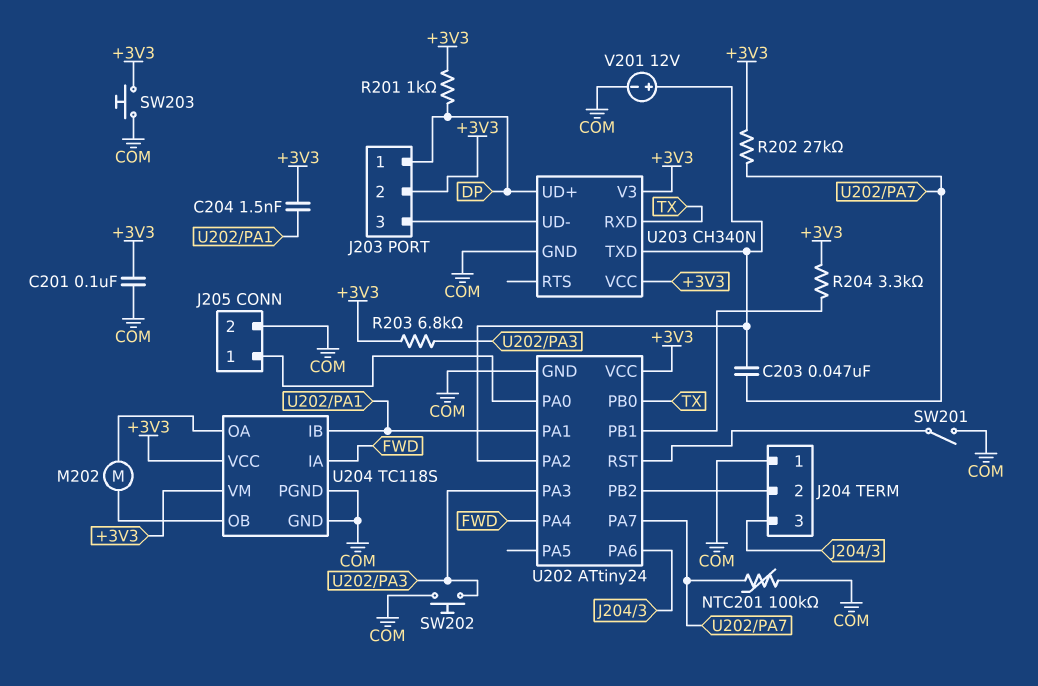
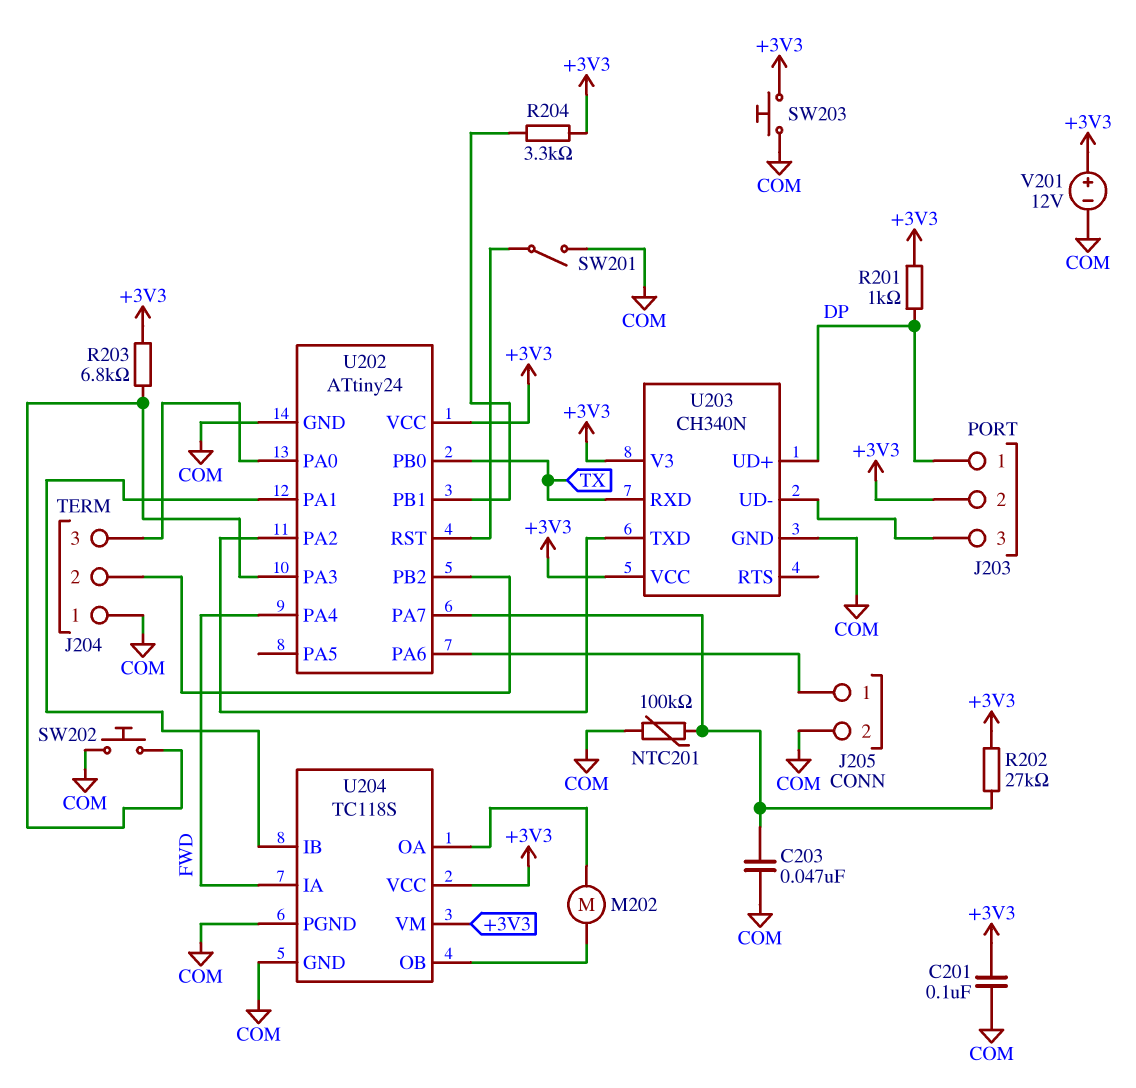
C203: 47nF (U202/PA2, U202/PA7) -> 47nF (COM, U202/PA7)
C204: 1.5nF (+3V3, U202/PA1) -> none
U202 pin PA0: J205/1 -> J204/3
U202 pin PA6: J204/3 -> J205/1
V201: 12V (plus U202/PA2, minus COM) -> 12V (plus +3V3, minus COM)

